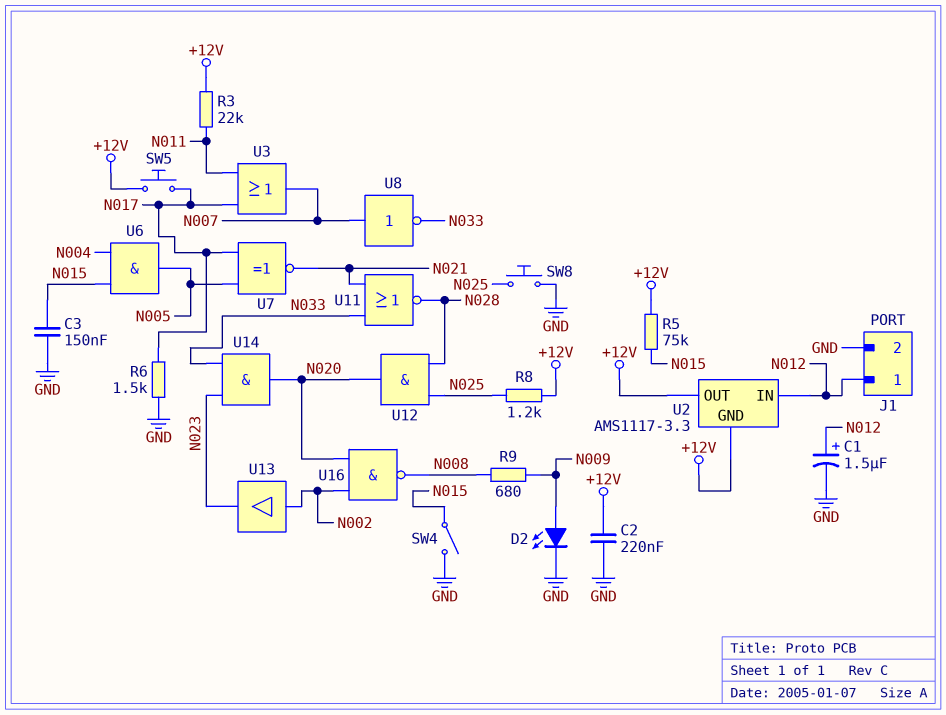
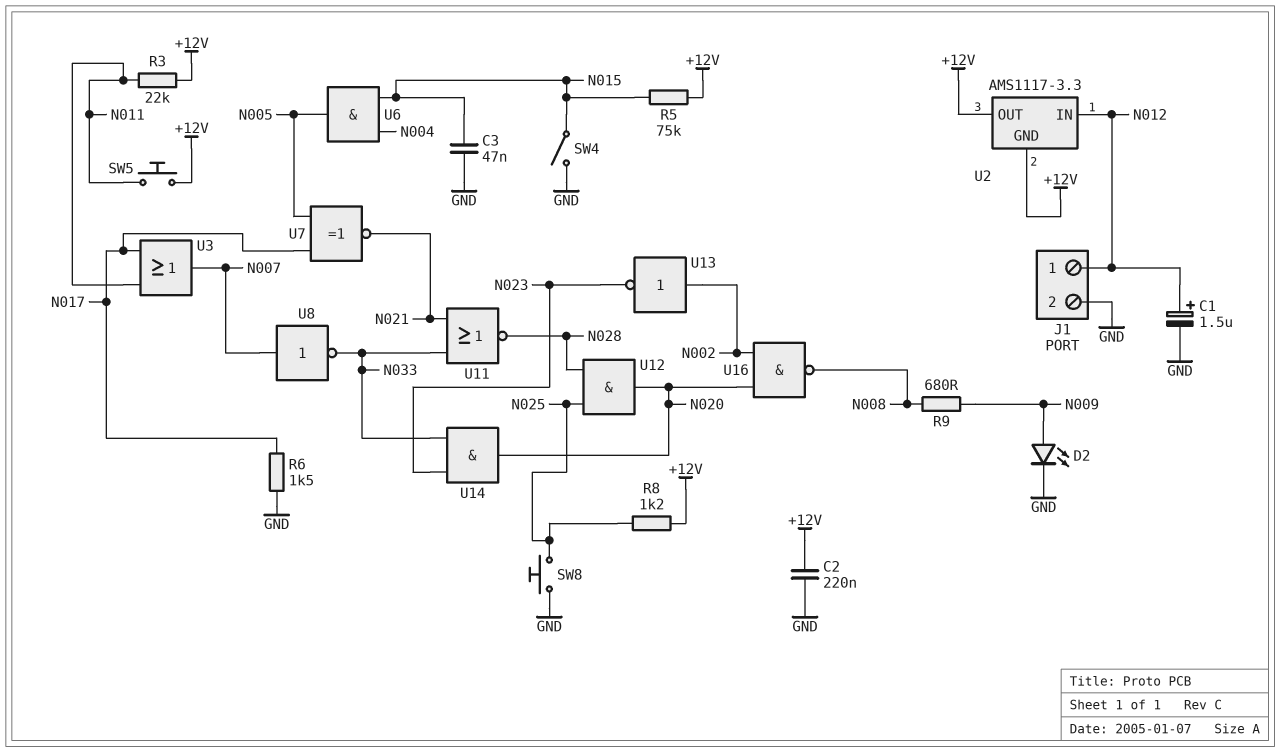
C3: 150nF (GND, N015) -> 47nF (GND, N015)
SW5: button (+12V, N017) -> button (+12V, N011)
U13: buffer (in N002, out N023) -> NOT (in N002, out N023)

